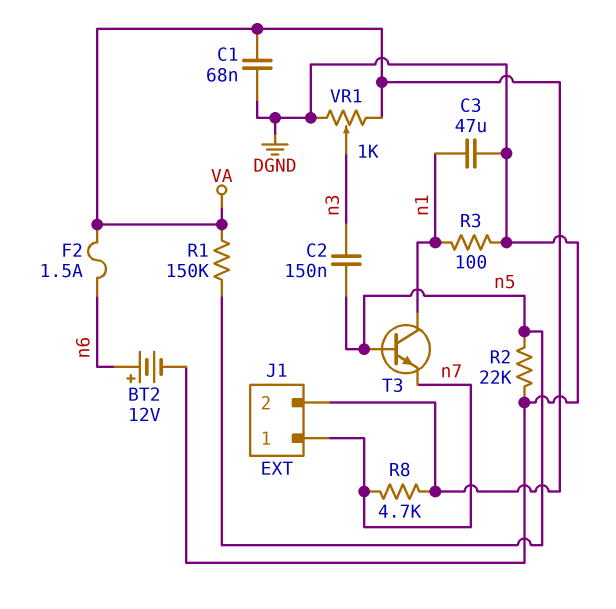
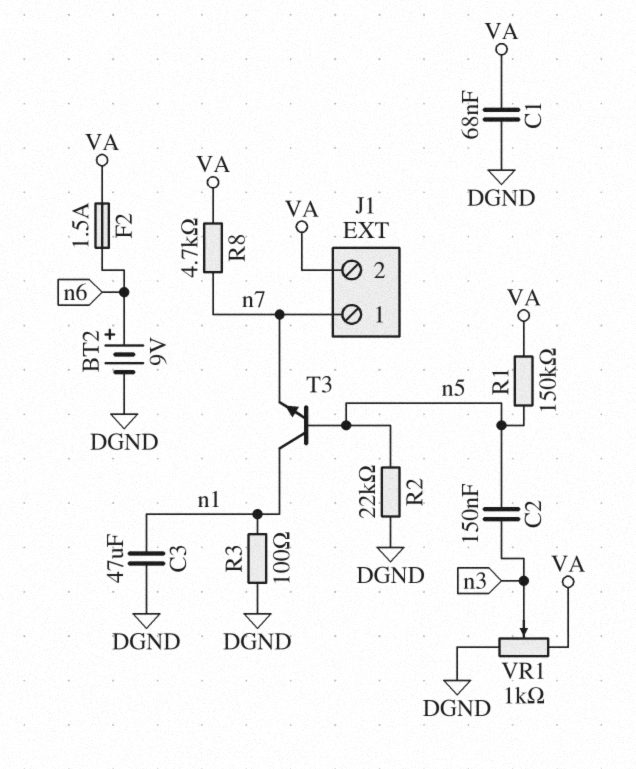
BT2: 12V (plus n6, minus DGND) -> 9V (plus n6, minus DGND)

